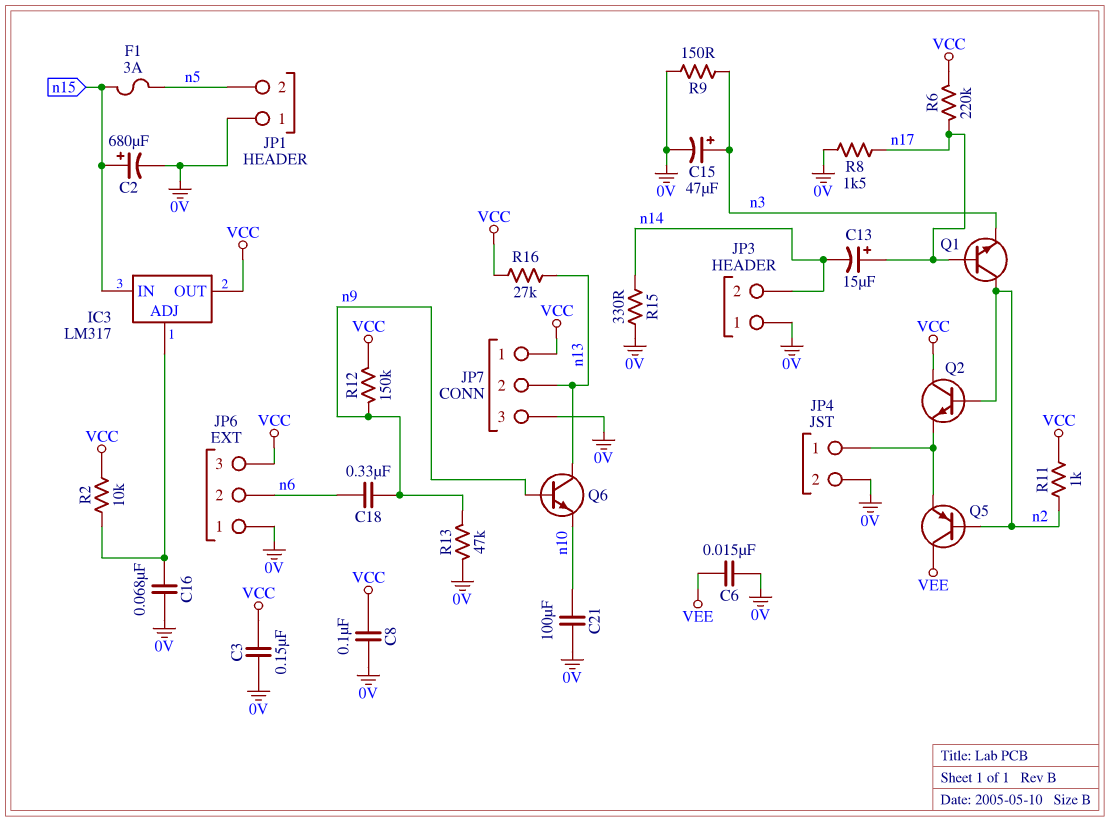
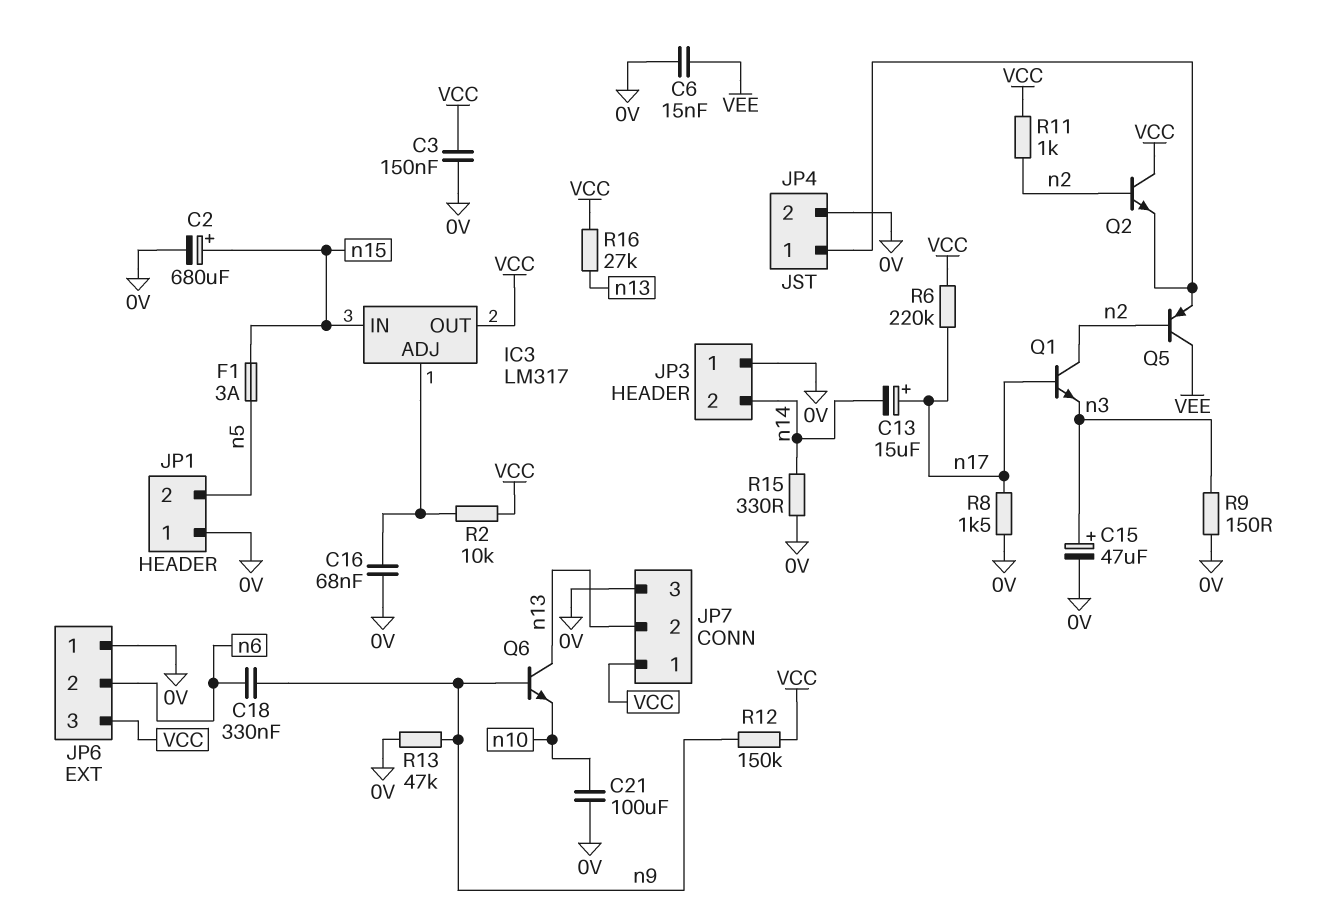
C8: 100nF (0V, VCC) -> none

